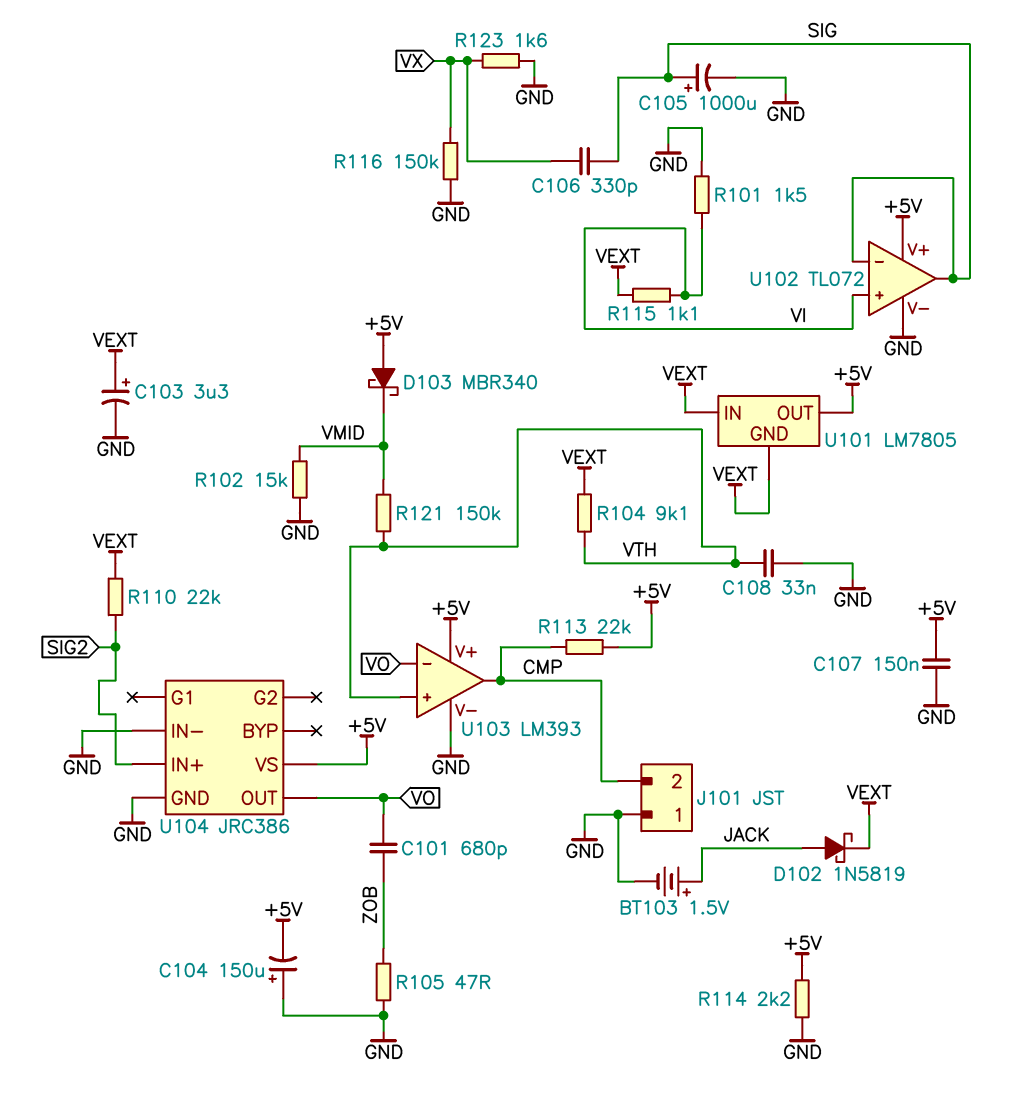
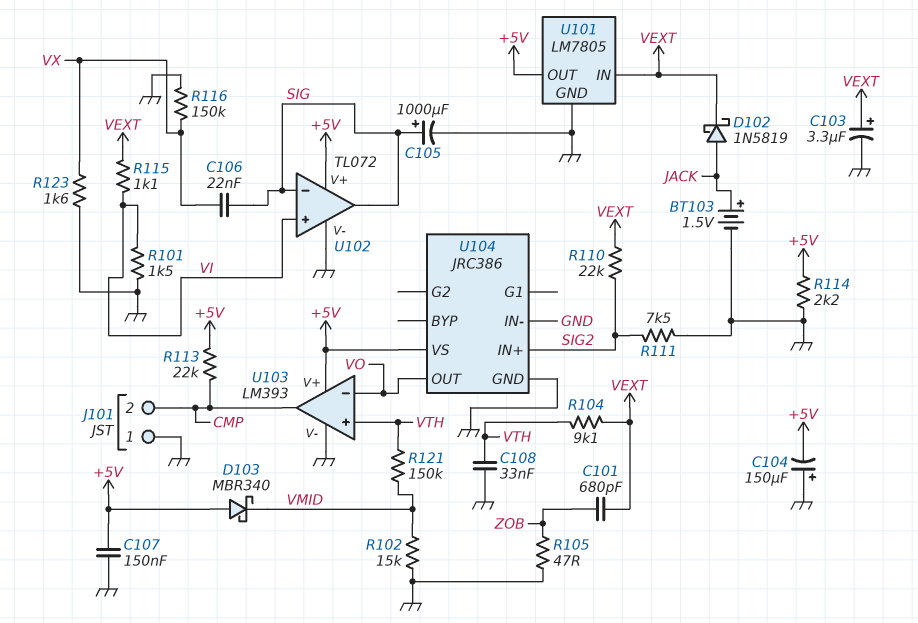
C101: 680pF (VO, ZOB) -> 680pF (VEXT, ZOB)
C106: 330pF (SIG, VX) -> 22nF (SIG, VX)
R111: none -> 7.5k (GND, SIG2)
U101 pin GND: VEXT -> GND

